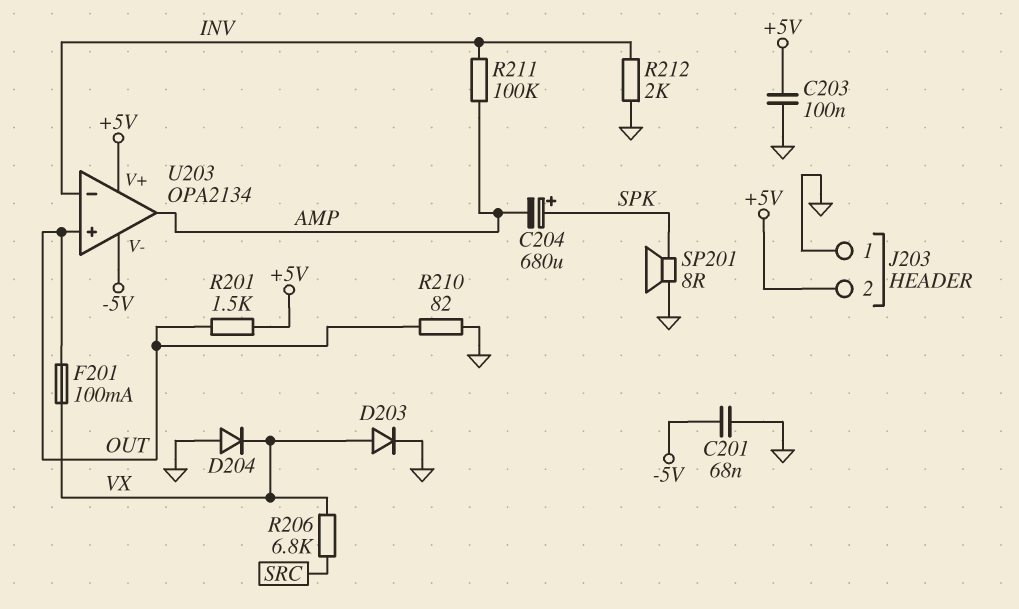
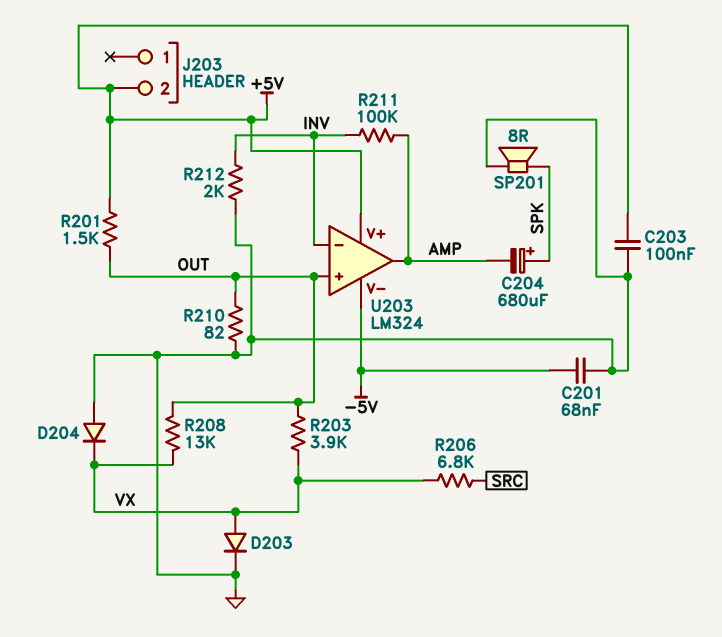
F201: 100mA (OUT, VX) -> none
J203 pin 1: GND -> none
R203: none -> 3.9k (OUT, VX)
R208: none -> 13k (OUT, VX)
U203: OPA2134 -> LM324

